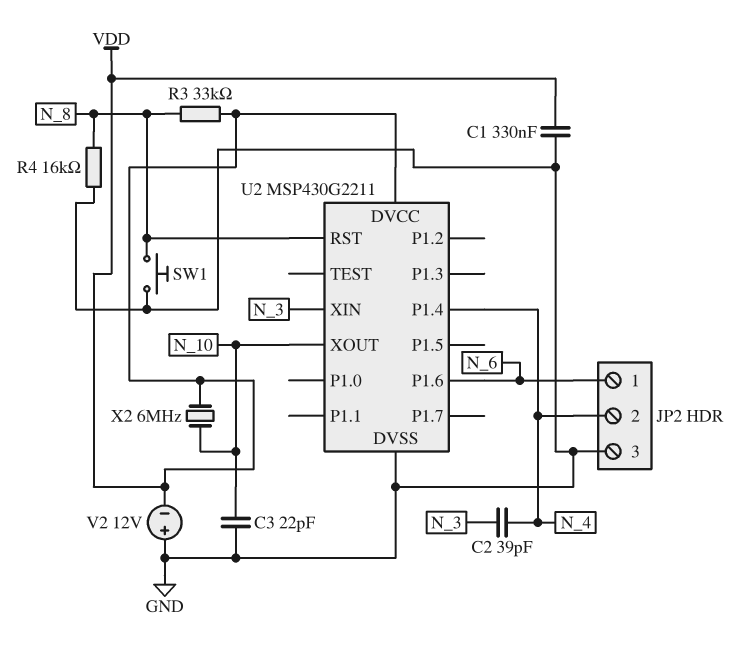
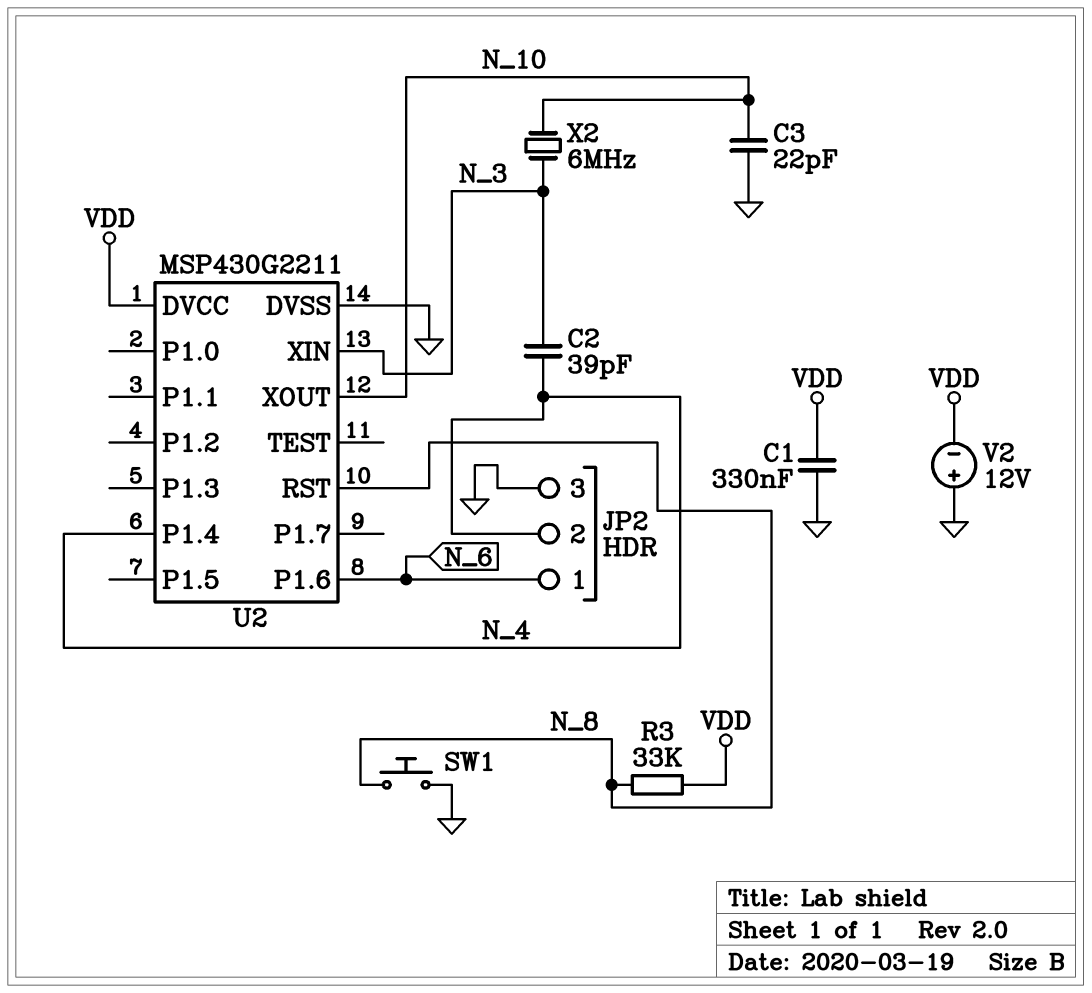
R4: 16k (GND, N_8) -> none
X2: 6MHz (N_10, VDD) -> 6MHz (N_3, N_10)

